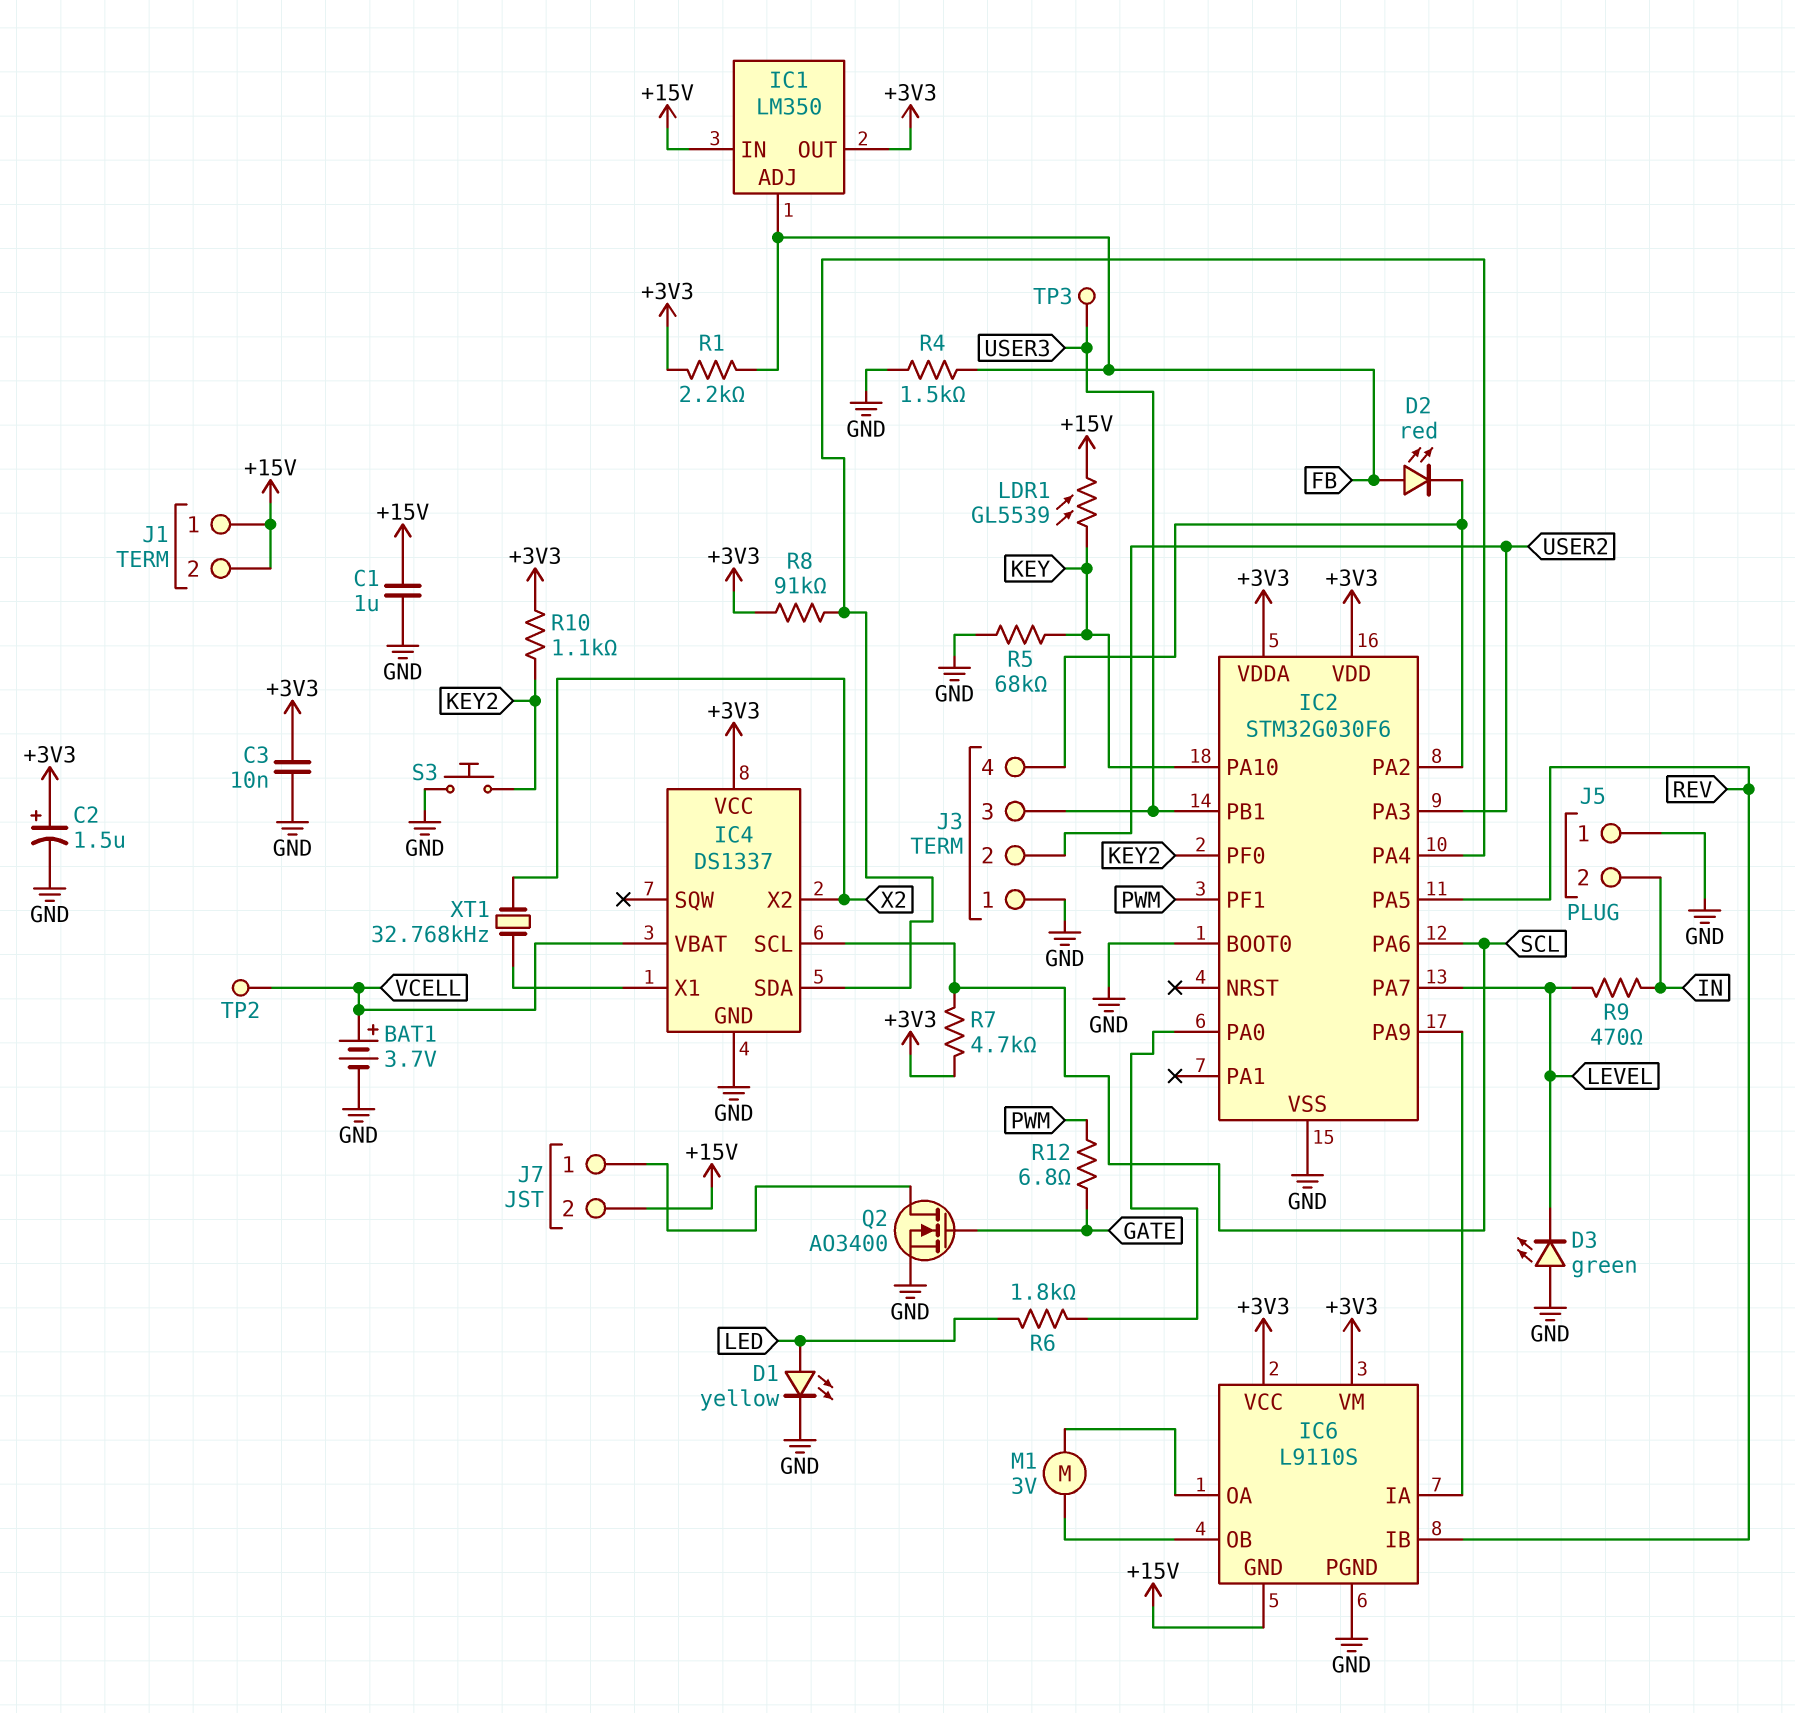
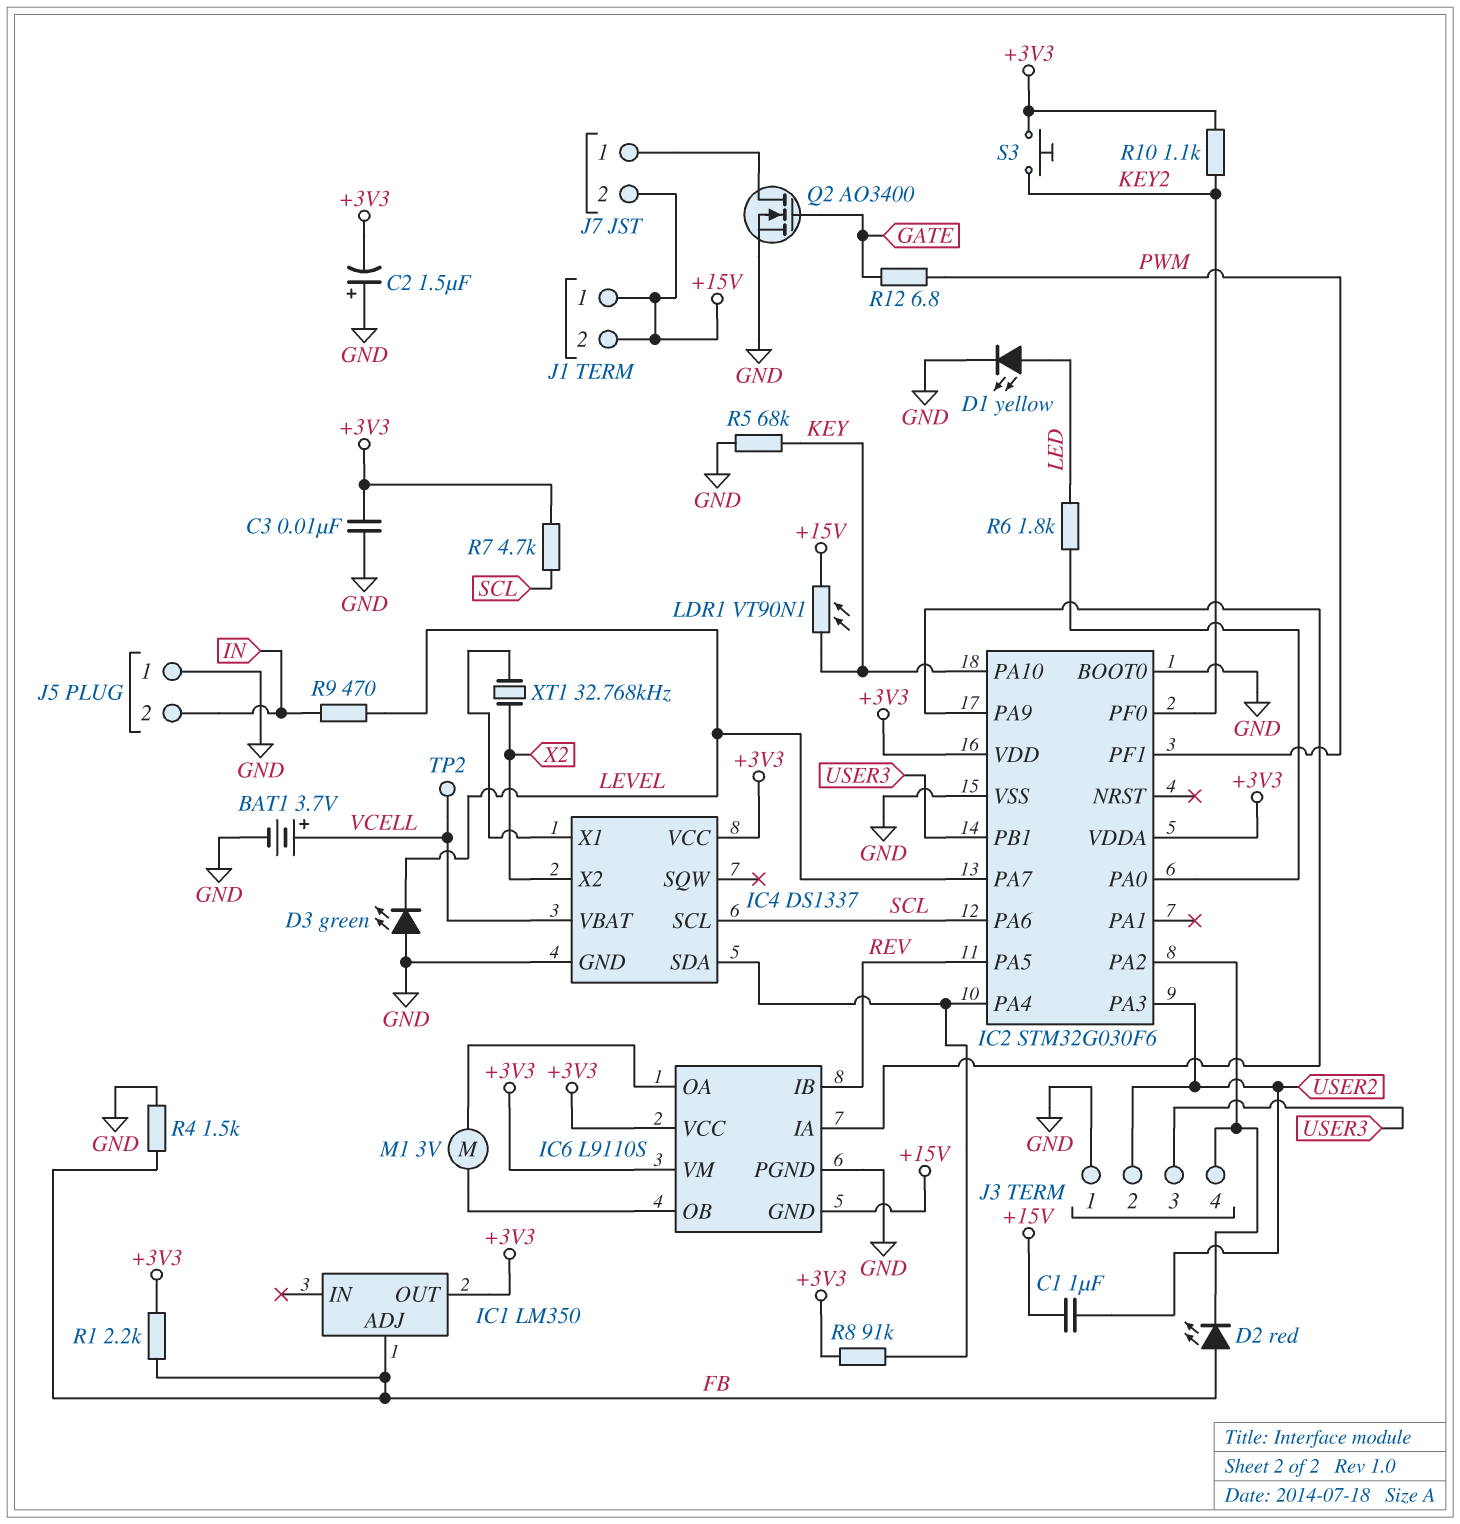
C1: 1uF (+15V, GND) -> 1uF (+15V, USER2)
C2: 1.5uF (plus +3V3, minus GND) -> 1.5uF (plus GND, minus +3V3)
IC1 pin IN: +15V -> none
LDR1: GL5539 (+15V, KEY) -> VT90N1 (+15V, KEY)
S3: button (GND, KEY2) -> button (+3V3, KEY2)
TP3: test point (USER3) -> none

